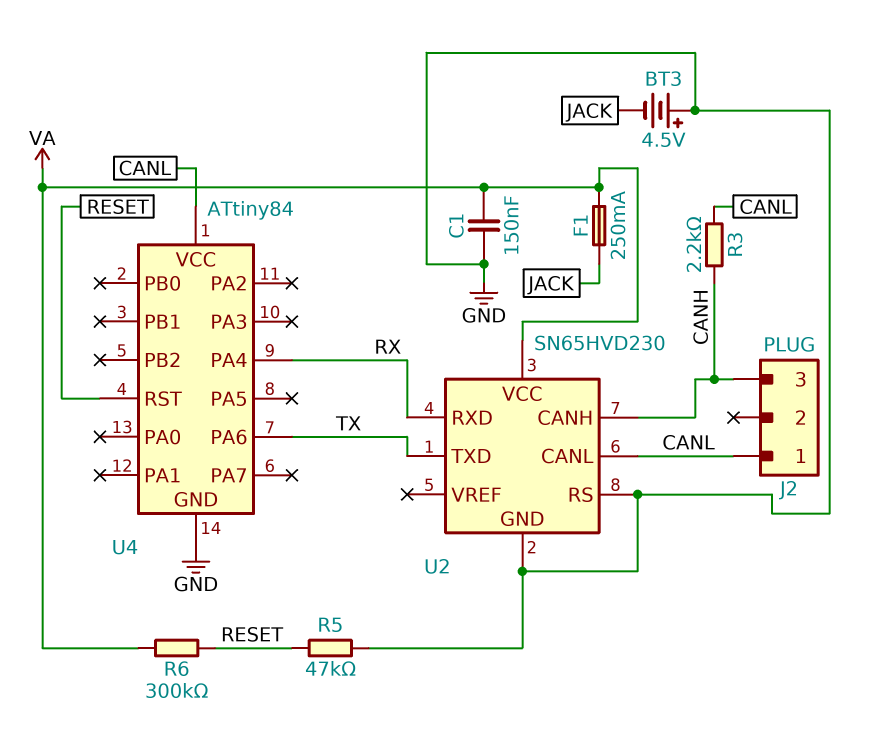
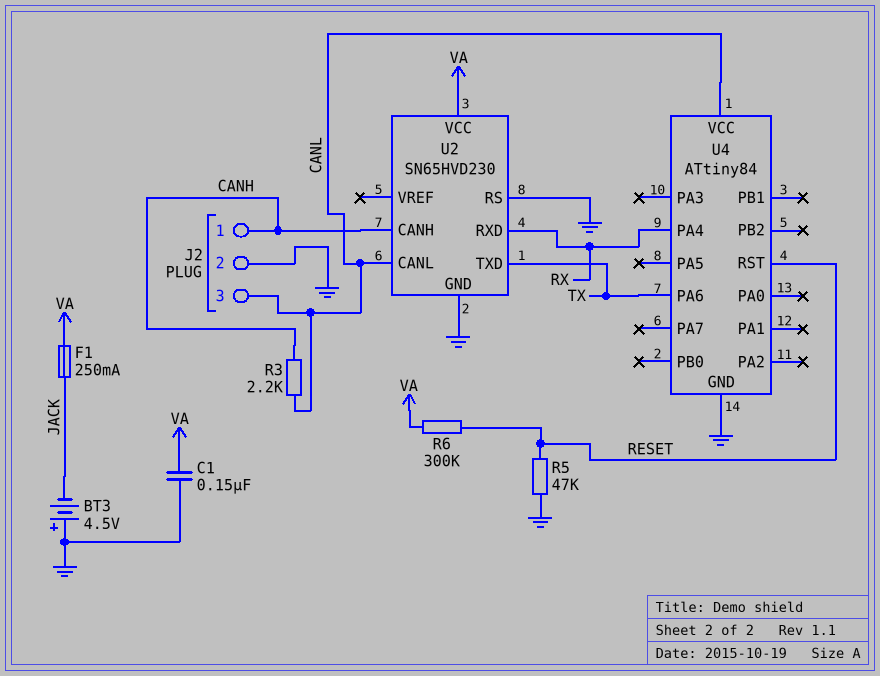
J2 pin 1: CANL -> CANH
J2 pin 2: none -> GND
J2 pin 3: CANH -> CANL

